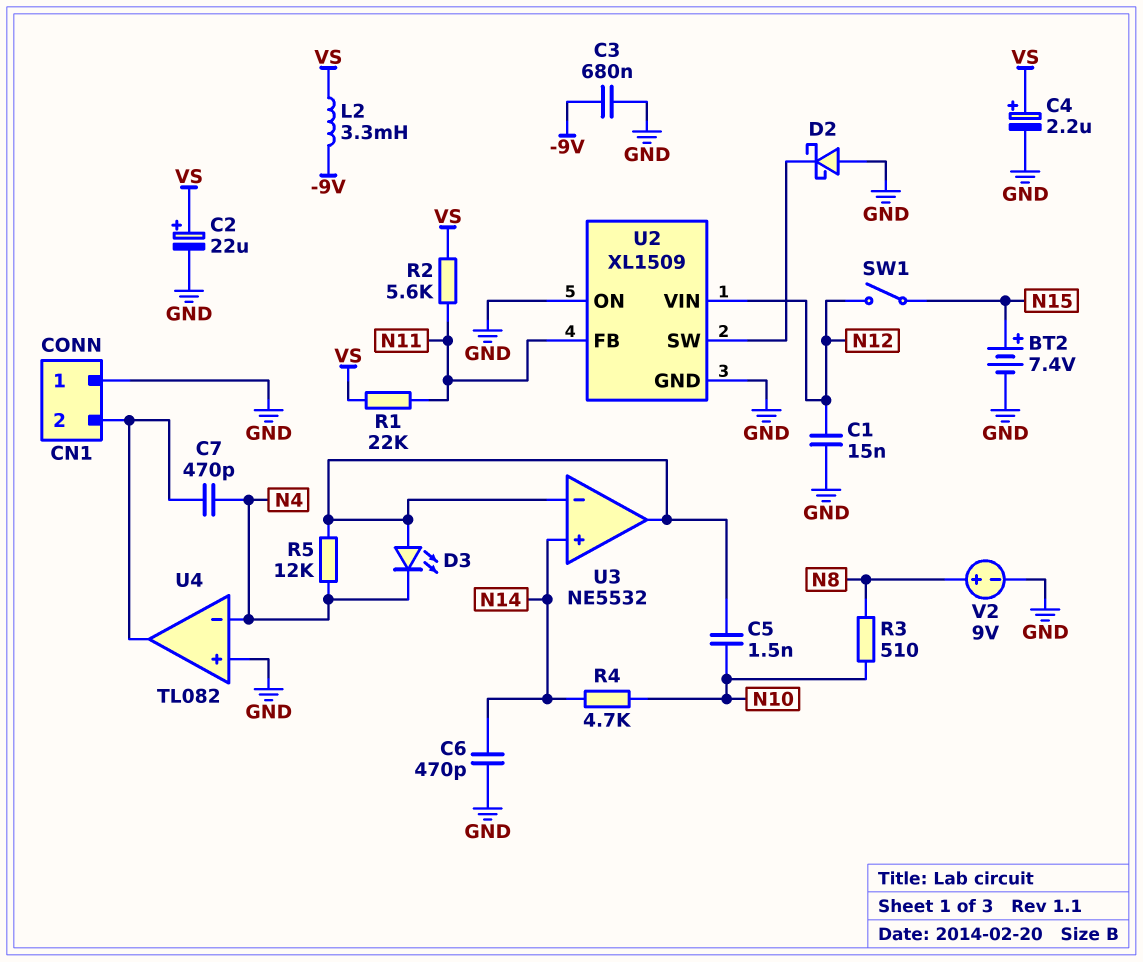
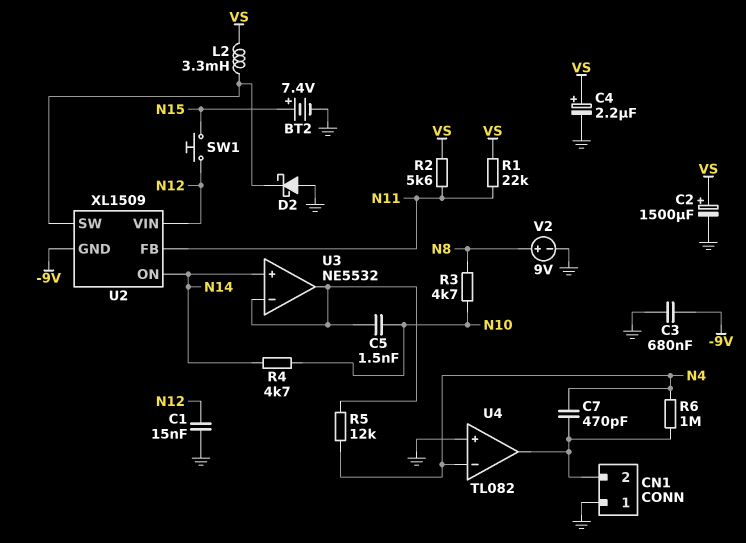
C2: 22uF (plus VS, minus GND) -> 1500uF (plus VS, minus GND)
C6: 470pF (GND, N14) -> none
D3: LED (A U3/in-, K N4) -> none
L2: 3.3mH (-9V, VS) -> 3.3mH (U2/SW, VS)
R3: 510 (N8, N10) -> 4.7k (N8, N10)
R6: none -> 1M (CN1/2, N4)
SW1: switch (N12, N15) -> button (N12, N15)
U2 pin GND: GND -> -9V
U2 pin ON: GND -> N14

